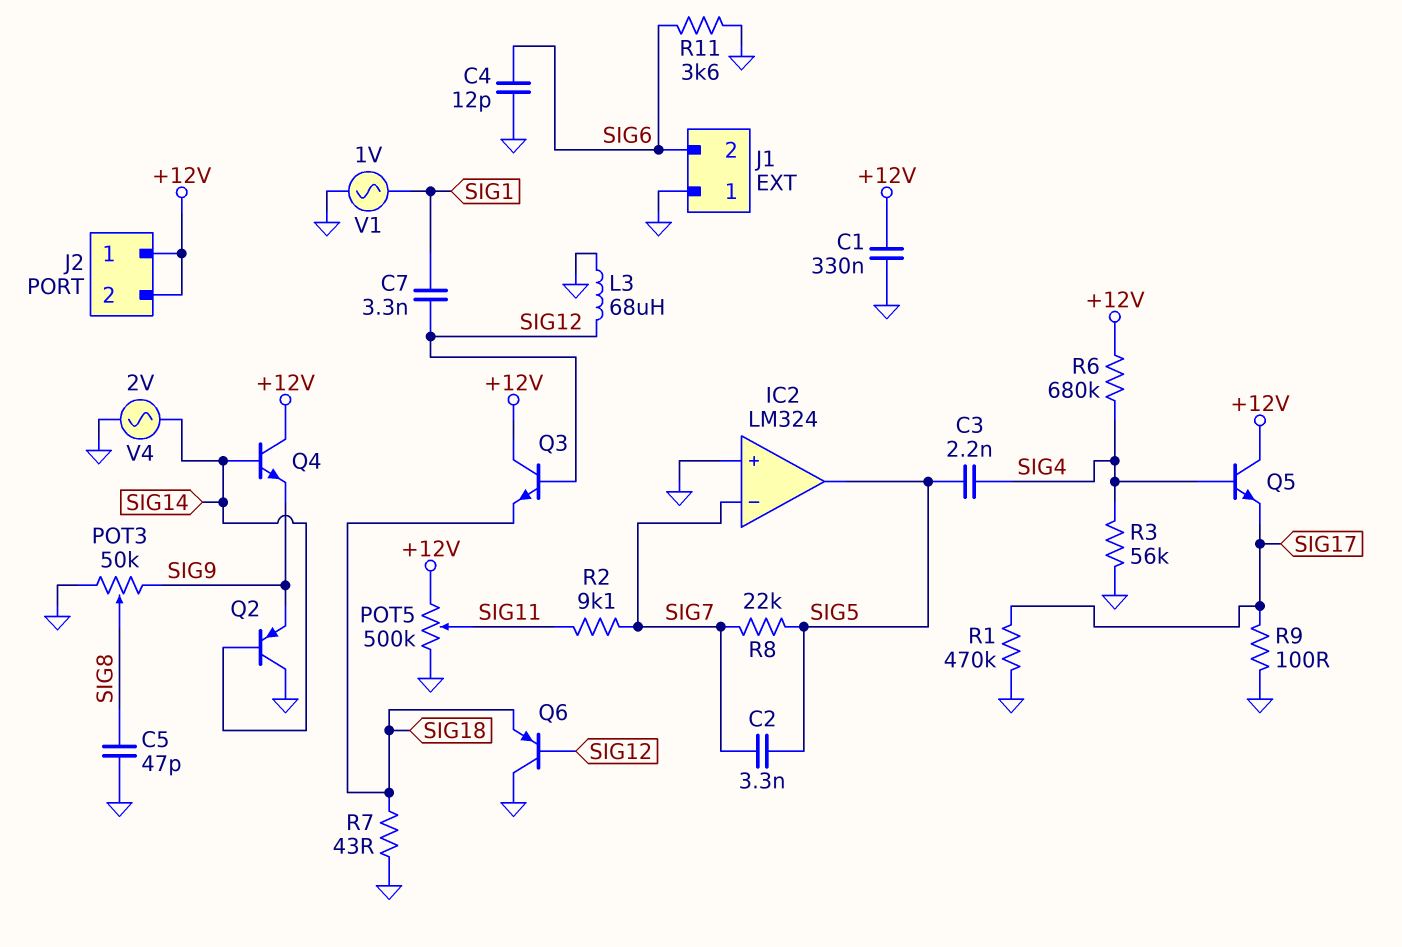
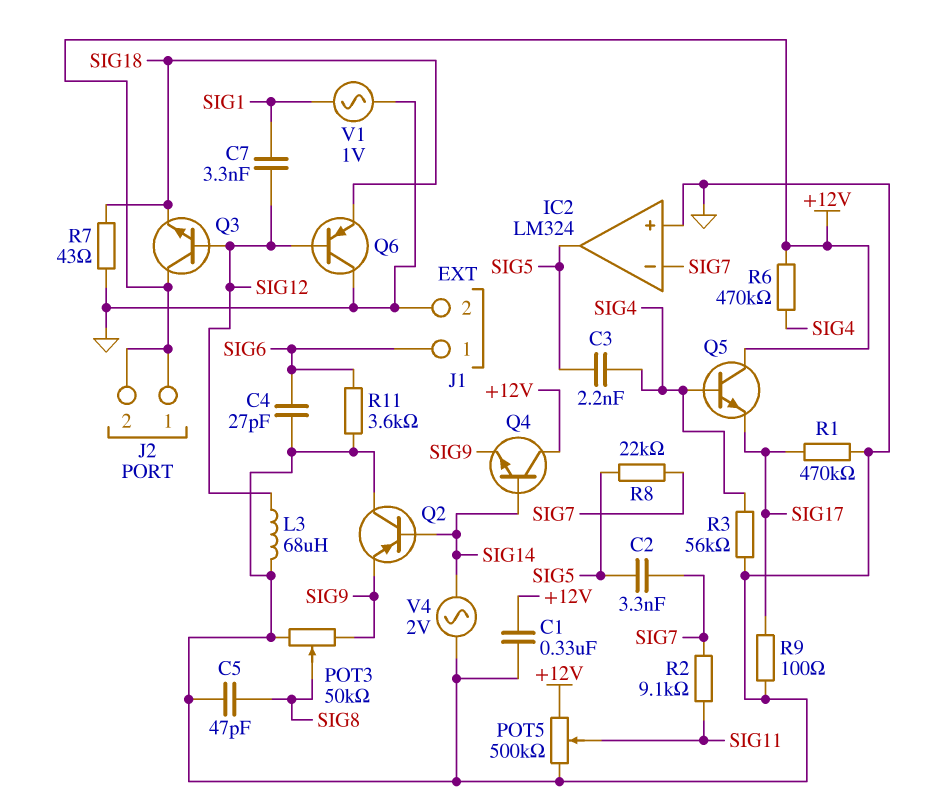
C4: 12pF (GND, SIG6) -> 27pF (GND, SIG6)
J1 pin 1: GND -> SIG6
J1 pin 2: SIG6 -> GND
R6: 680k (+12V, SIG4) -> 470k (+12V, SIG4)

